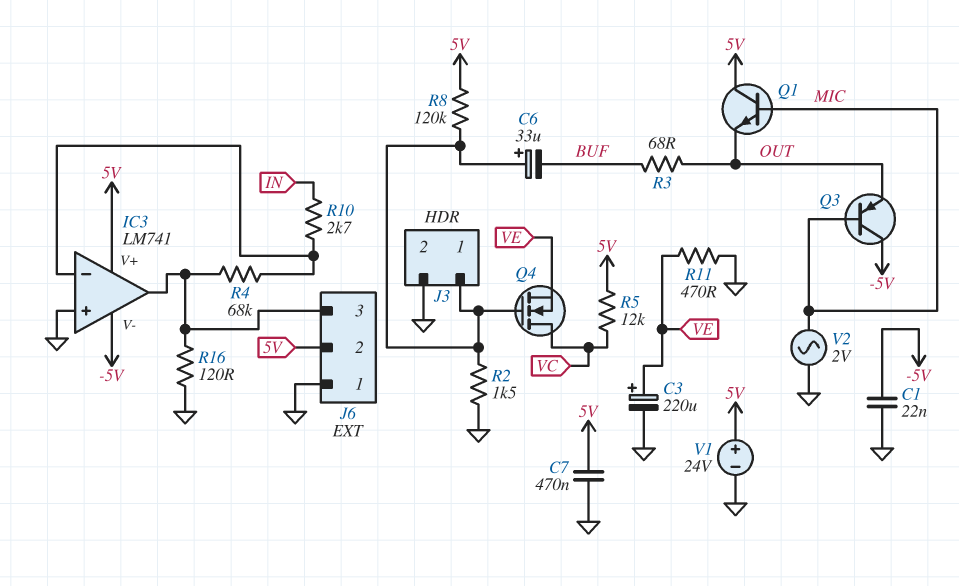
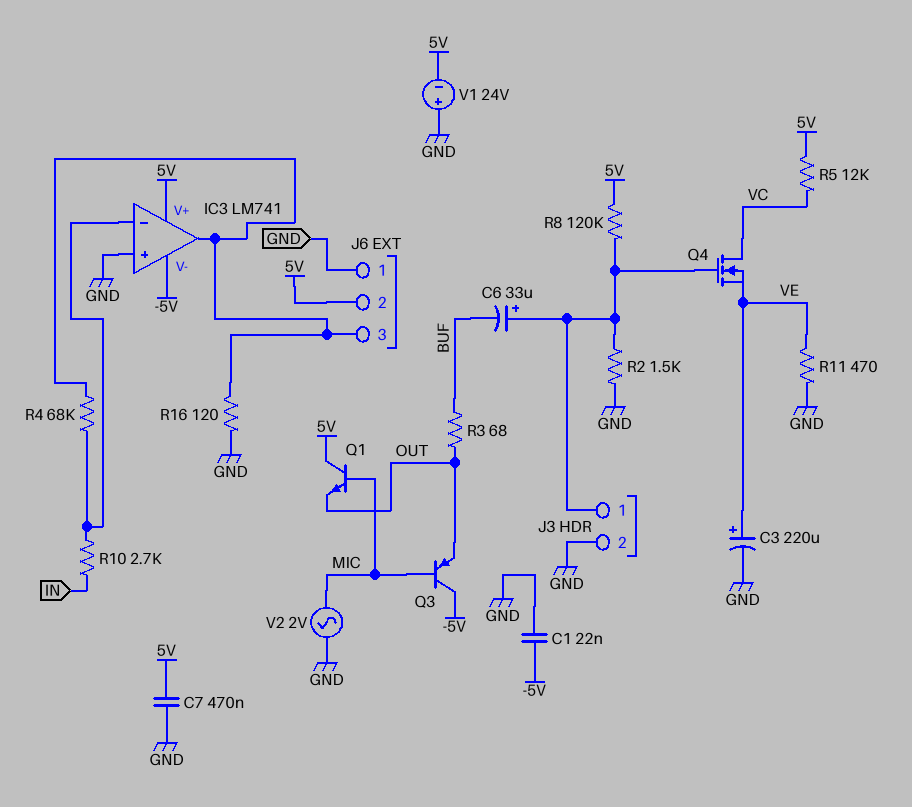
V1: 24V (plus 5V, minus GND) -> 24V (plus GND, minus 5V)

